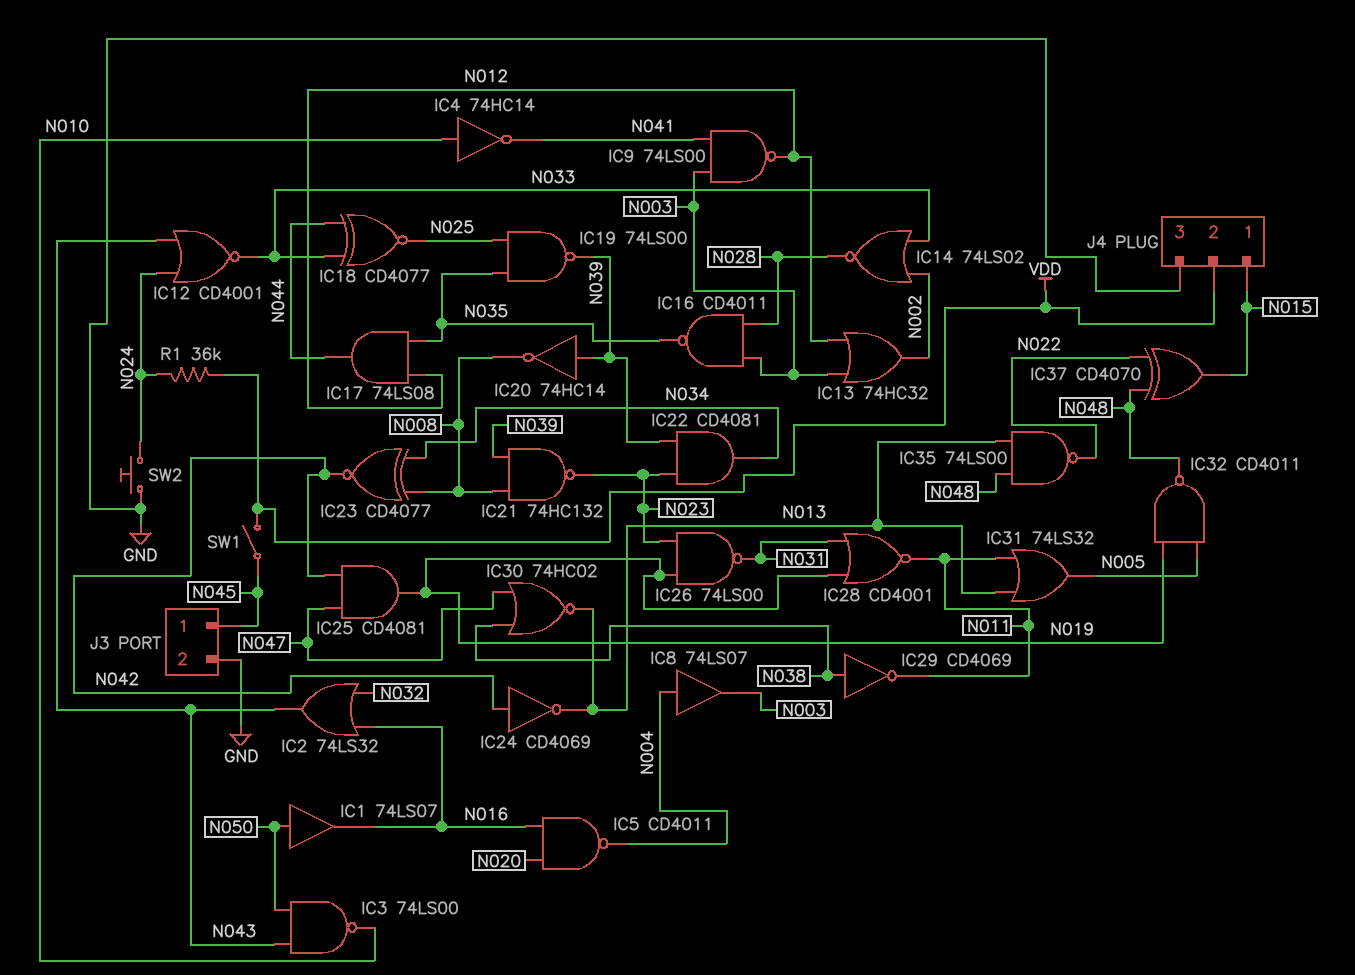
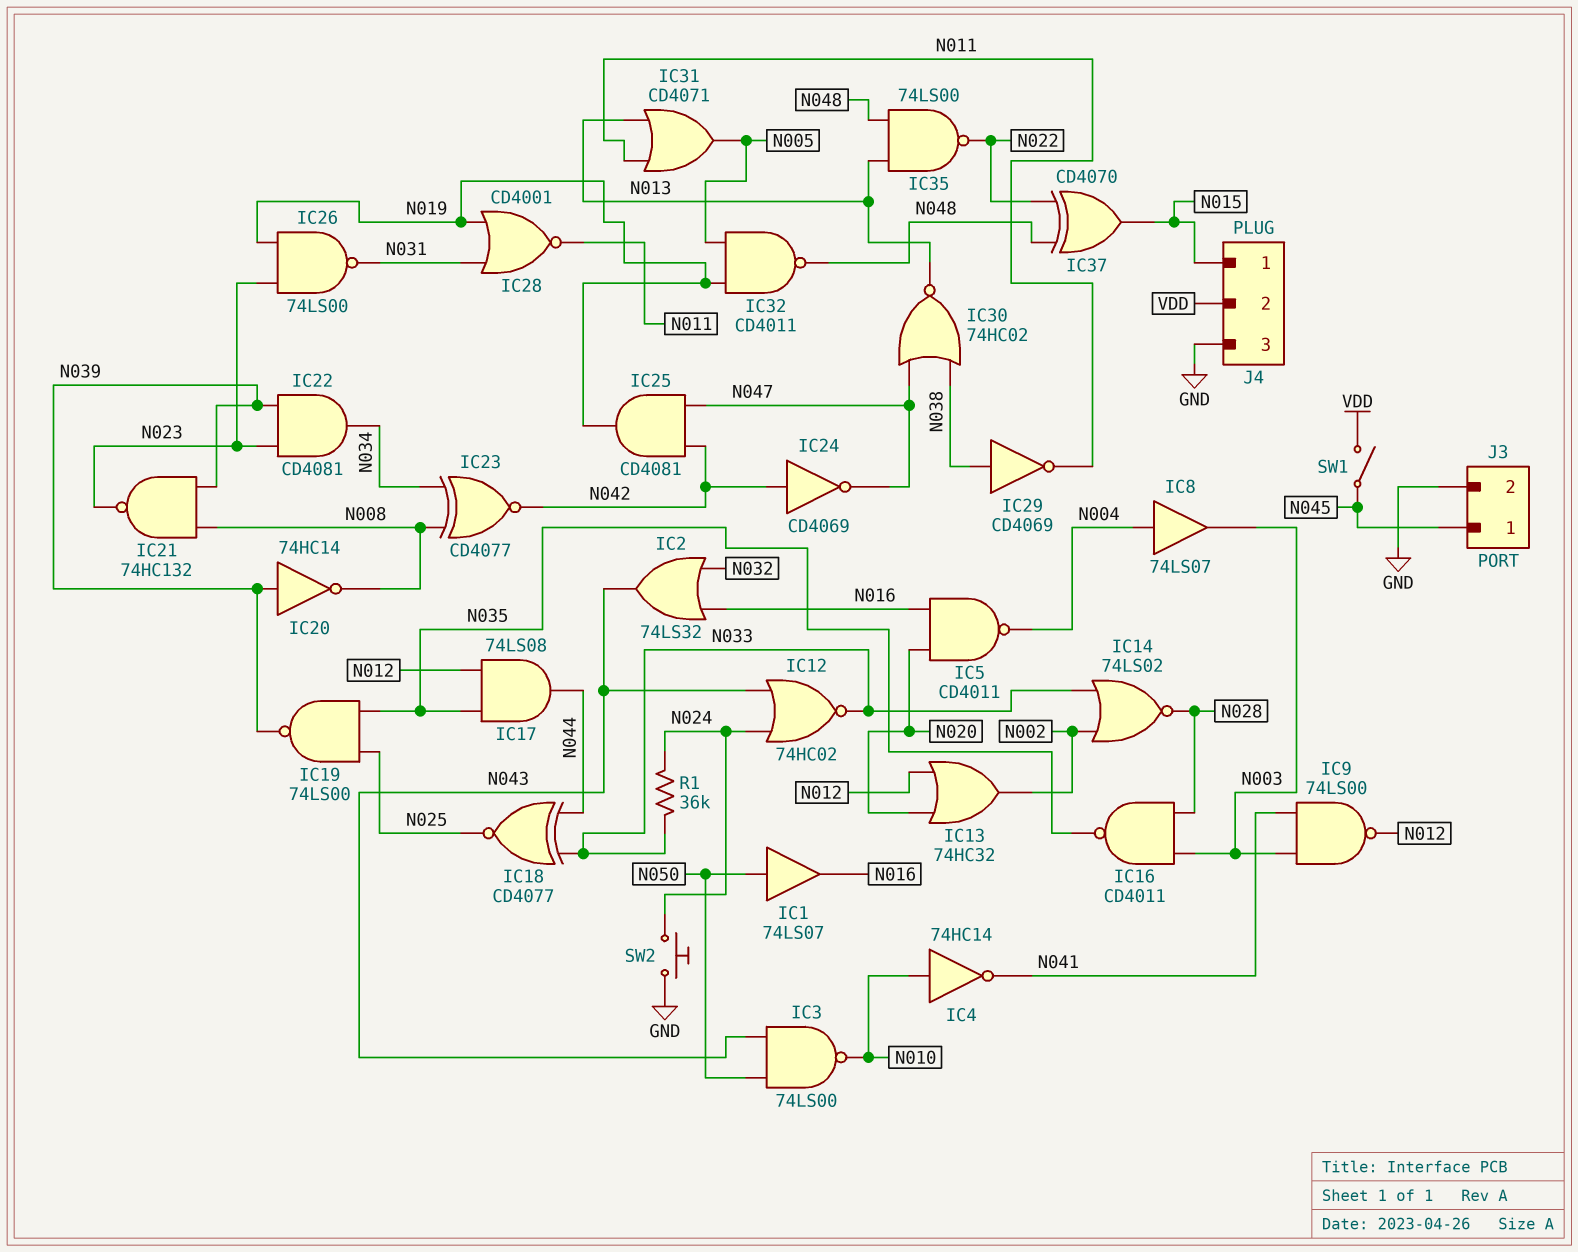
IC12: NOR CD4001 (in N024, in N043, out N033) -> NOR 74HC02 (in N024, in N043, out N033)
IC13: OR 74HC32 (in N003, in N012, out N002) -> OR 74HC32 (in N012, in N020, out N002)
IC24: NOT CD4069 (in N042, out N013) -> NOT CD4069 (in N042, out N047)
IC31: OR 74LS32 (in N011, in N013, out N005) -> OR CD4071 (in N011, in N013, out N005)
R1: 36k (N024, VDD) -> 36k (N024, N033)

